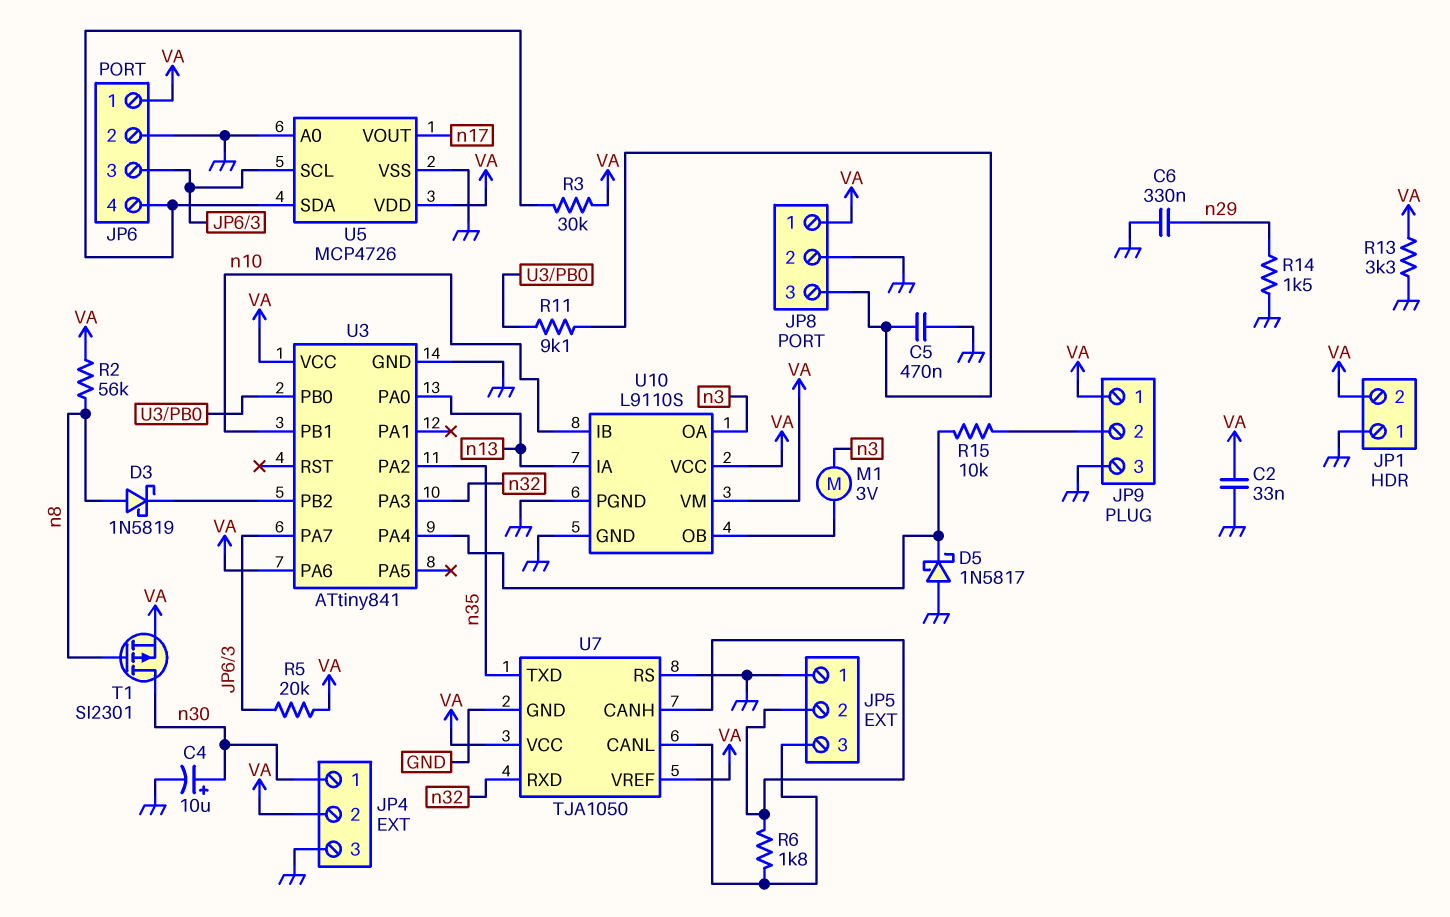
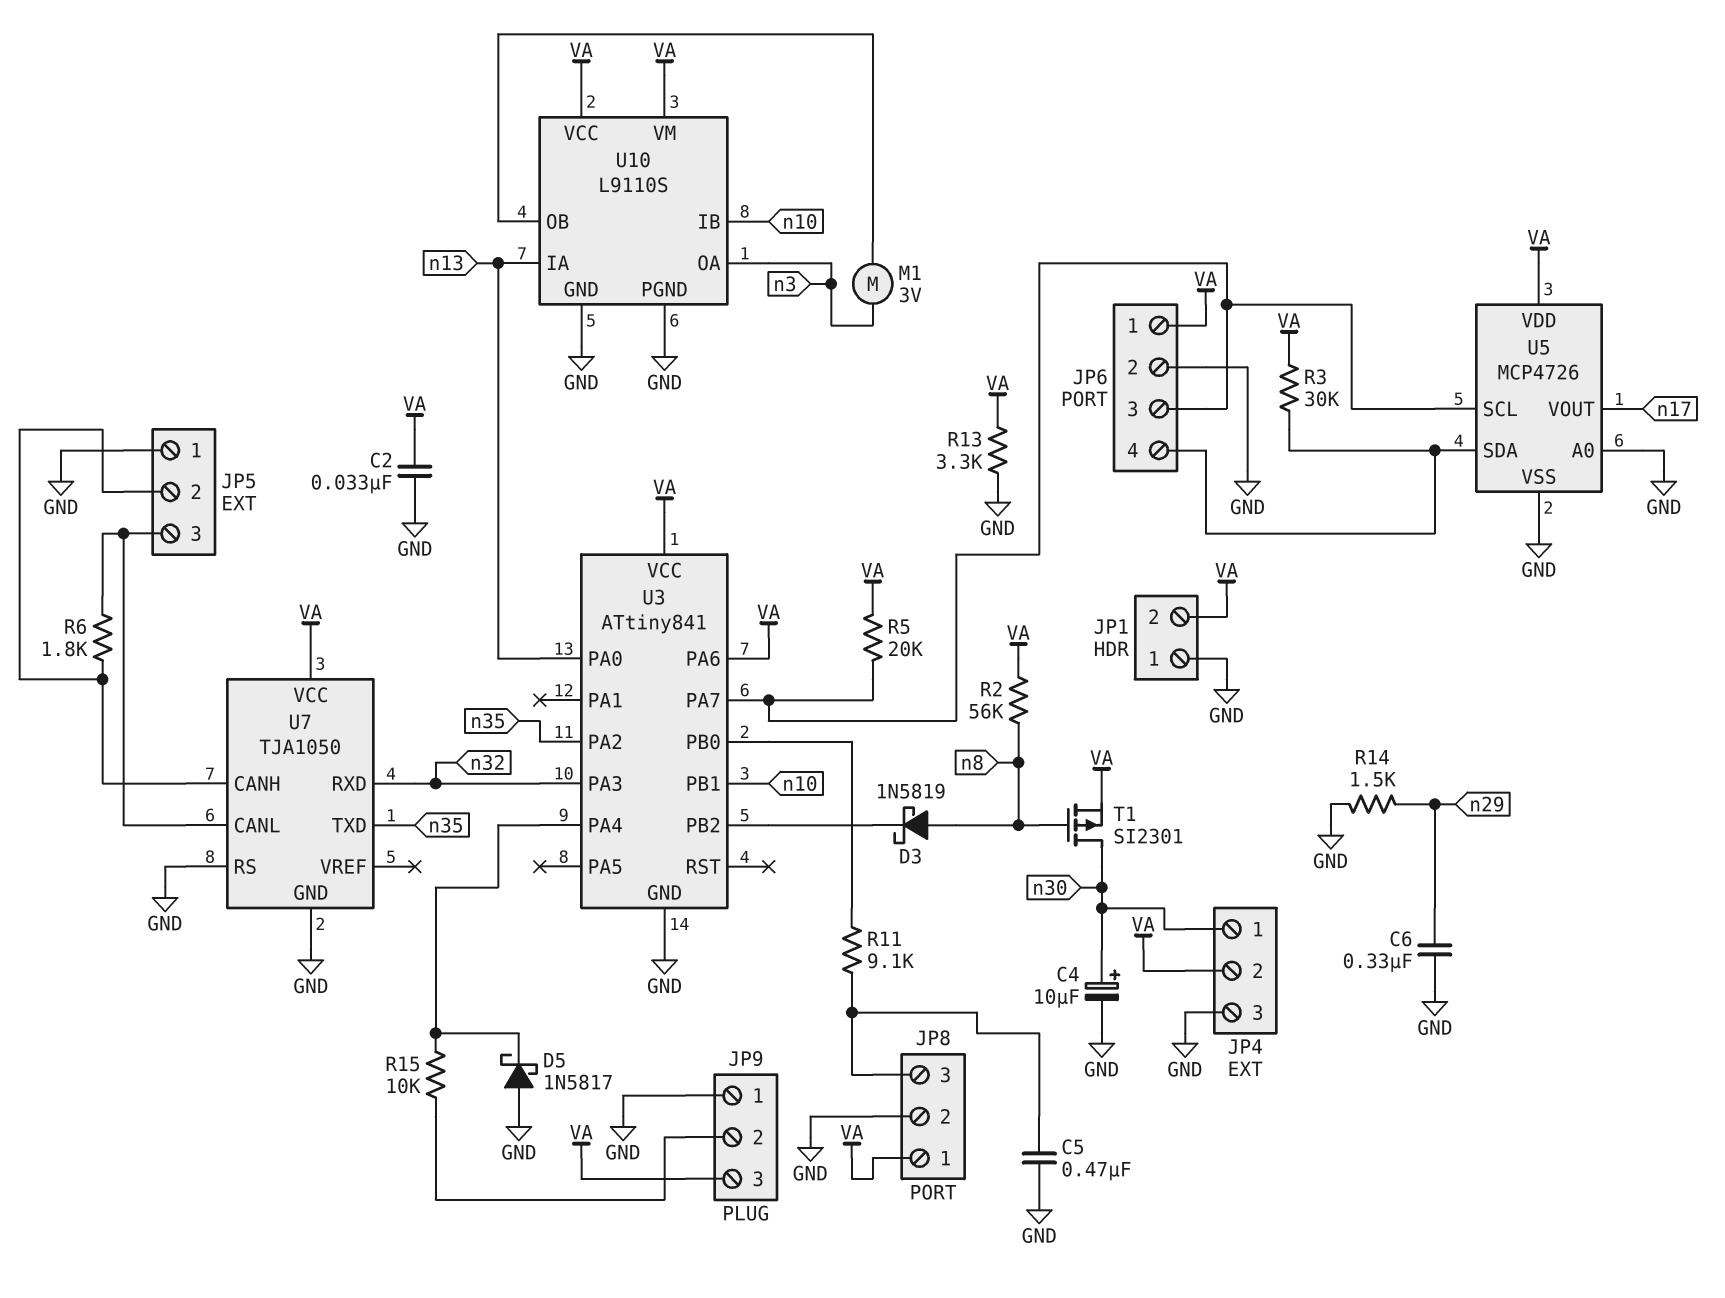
JP9 pin 1: VA -> GND
JP9 pin 3: GND -> VA
U7 pin VREF: VA -> none

